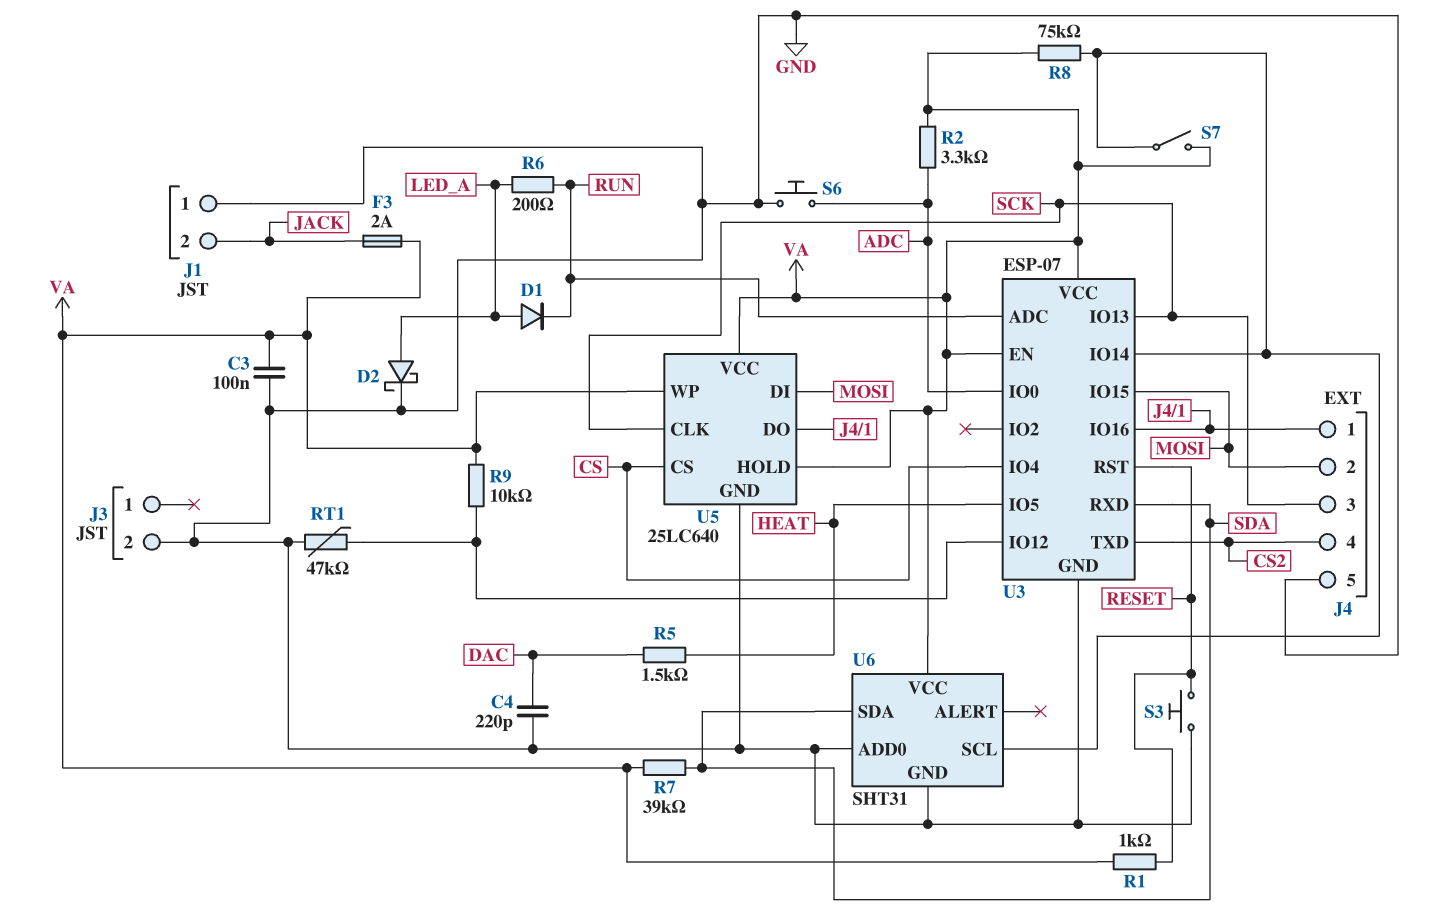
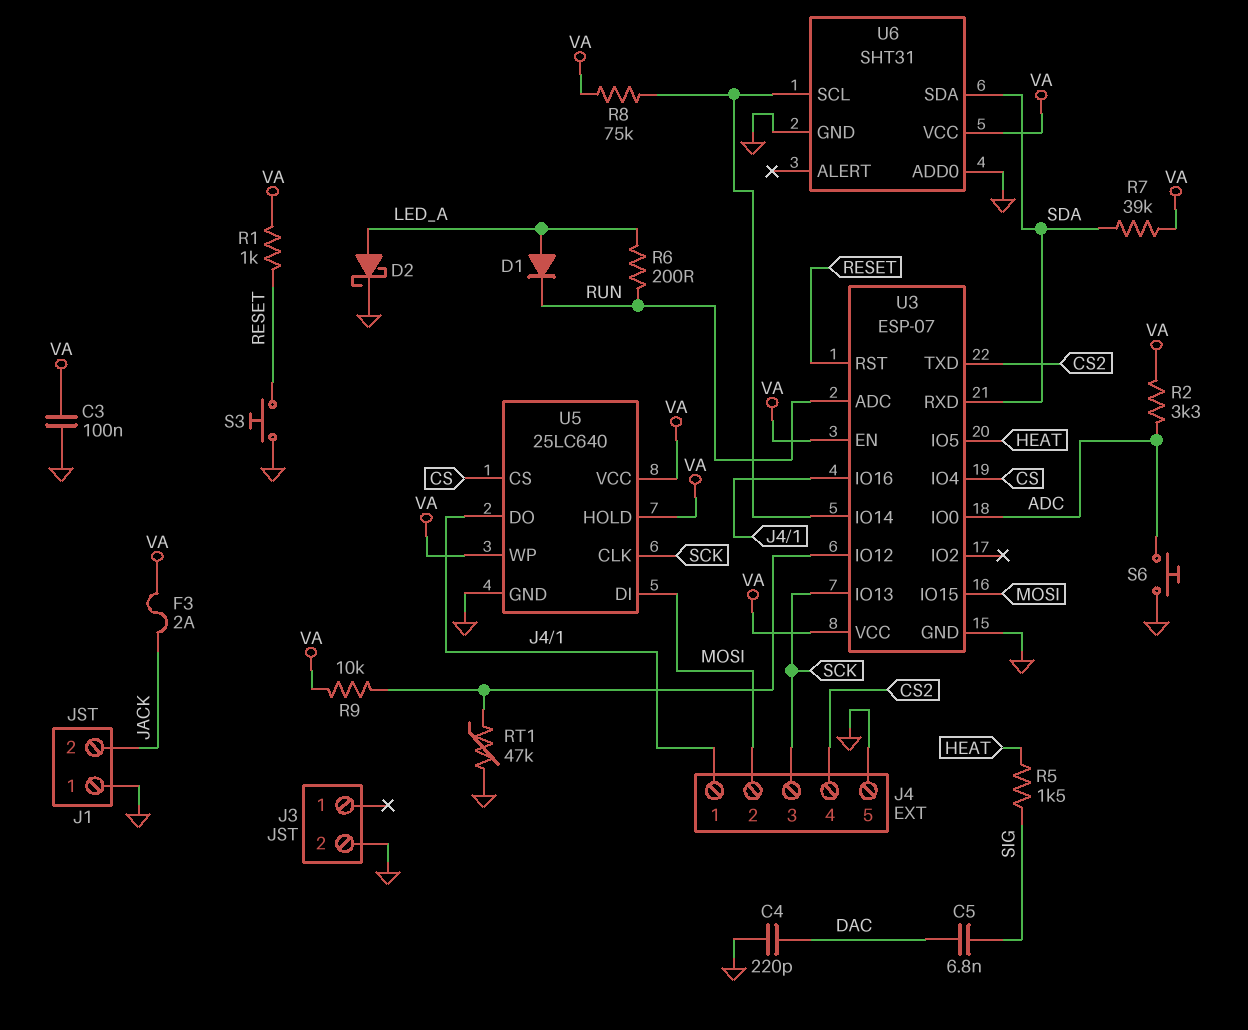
C5: none -> 6.8nF (DAC, SIG)
R5: 1.5k (DAC, HEAT) -> 1.5k (HEAT, SIG)
S7: switch (U3/IO14, VA) -> none

